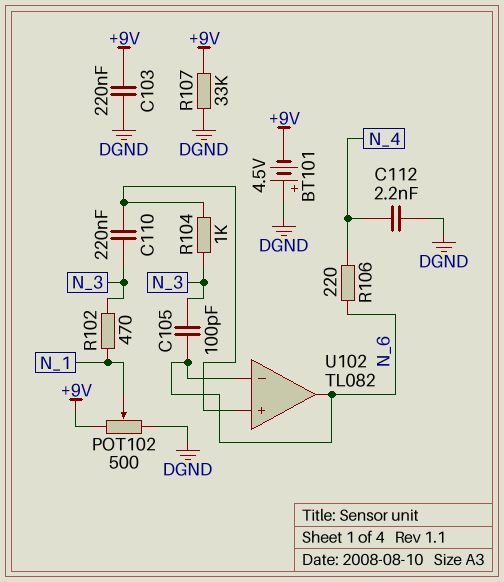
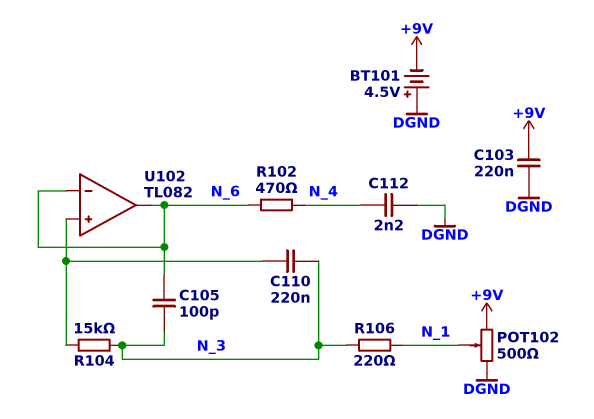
R102: 470 (N_1, N_3) -> 470 (N_4, N_6)
R104: 1k (N_3, U102/in+) -> 15k (N_3, U102/in+)
R106: 220 (N_4, N_6) -> 220 (N_1, N_3)
R107: 33k (+9V, DGND) -> none

